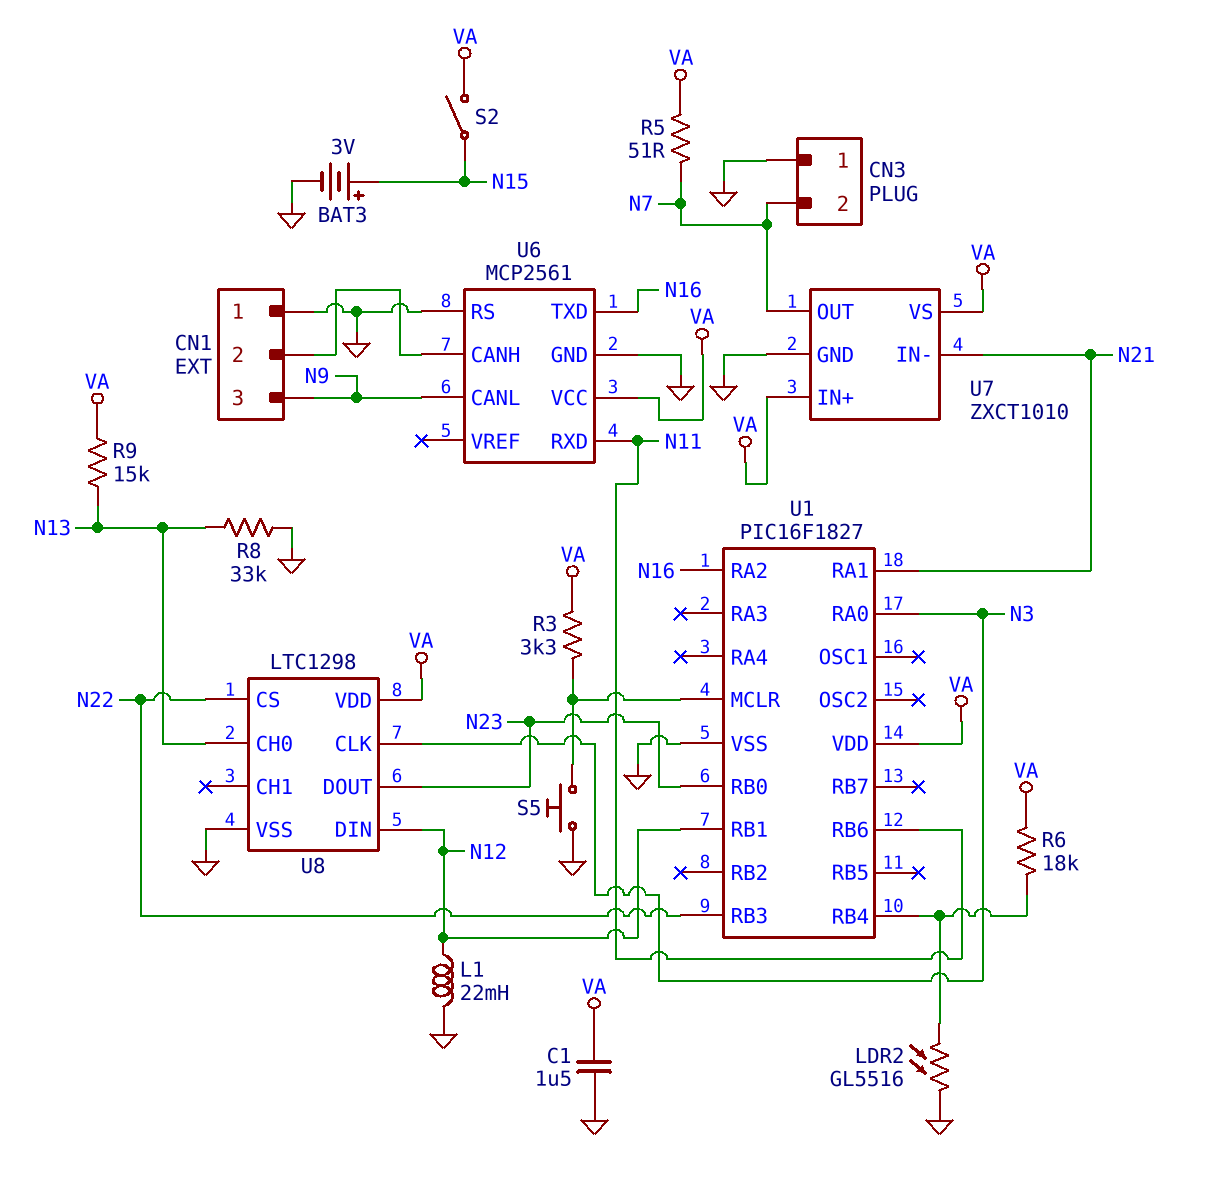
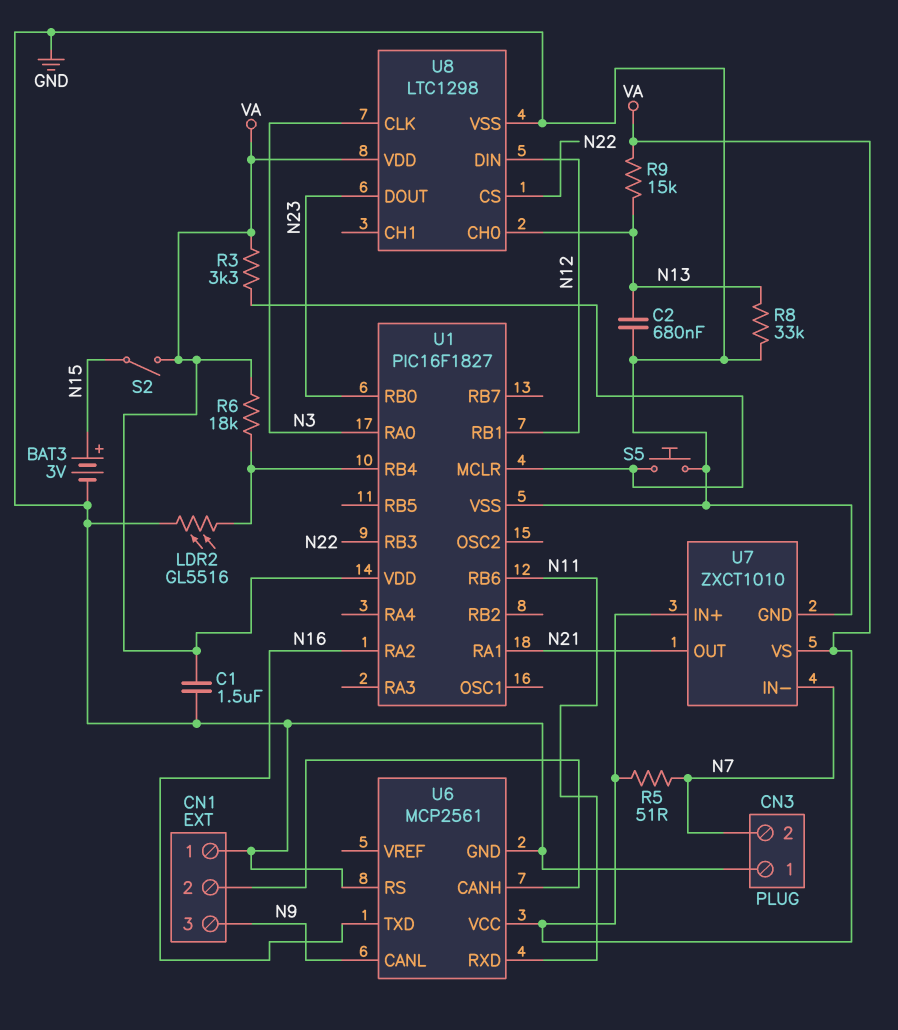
C2: none -> 680nF (GND, N13)
L1: 22mH (GND, N12) -> none
U7 pin IN-: N21 -> N7
U7 pin OUT: N7 -> N21

